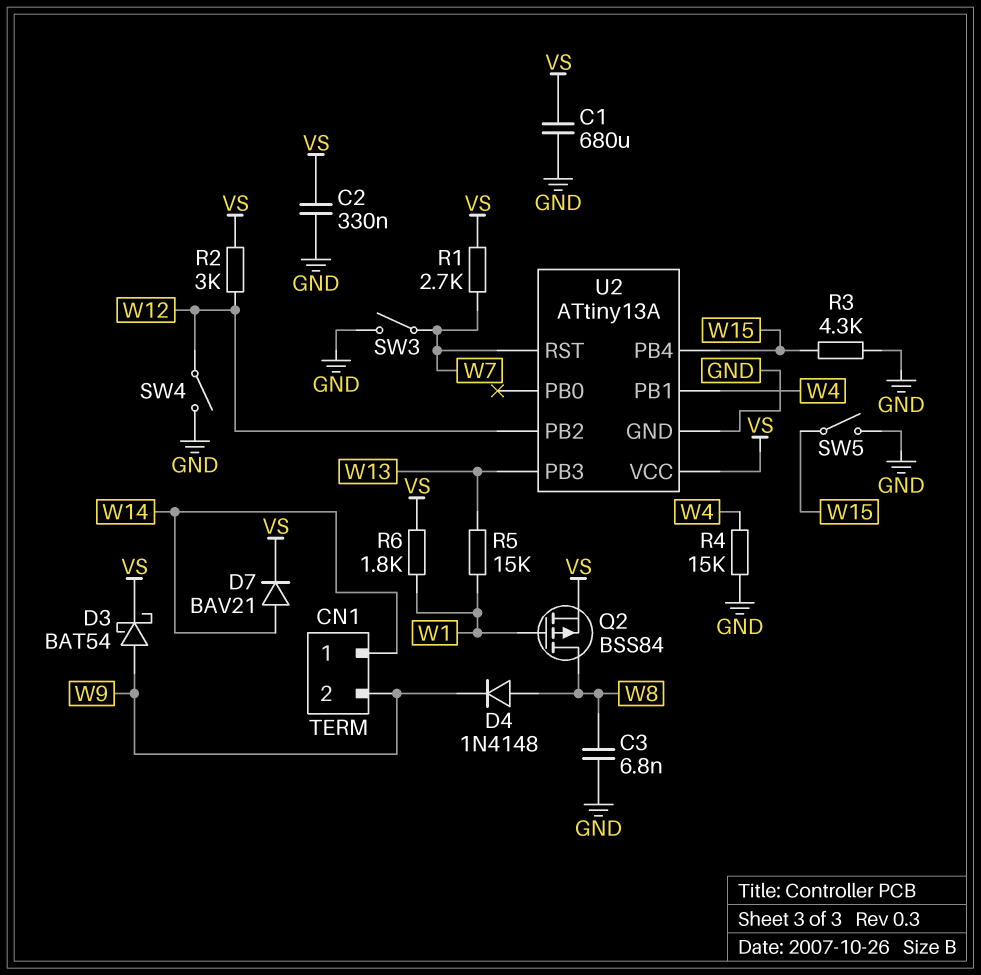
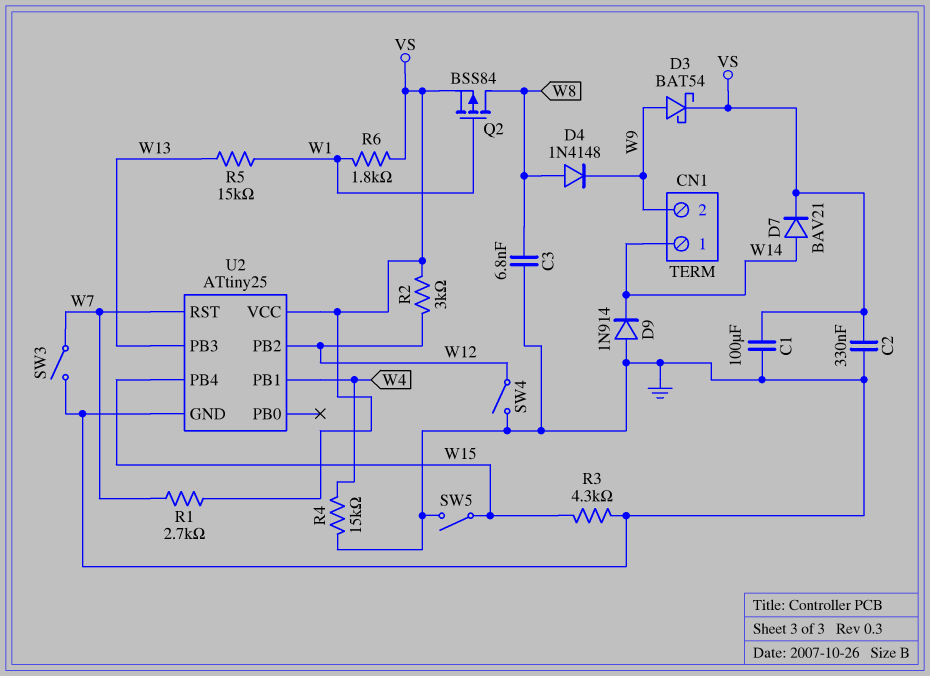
C1: 680uF (GND, VS) -> 100uF (GND, VS)
D9: none -> diode 1N914 (A GND, K W14)
U2: ATtiny13A -> ATtiny25

